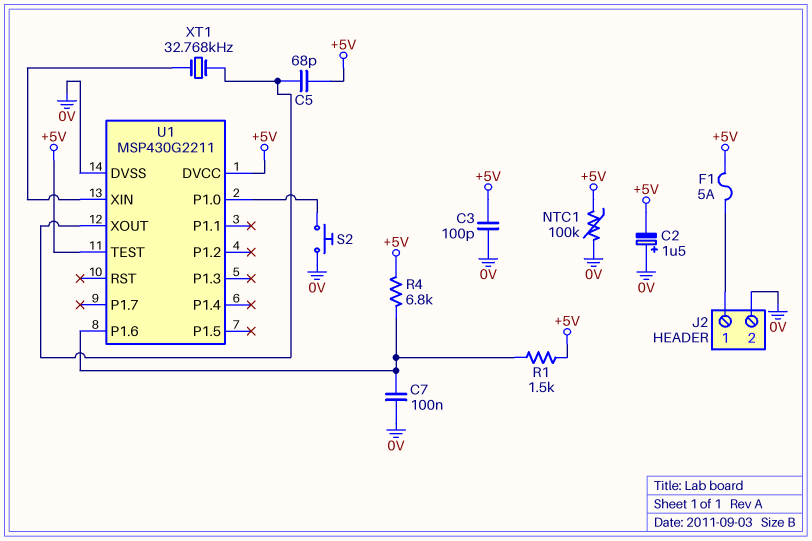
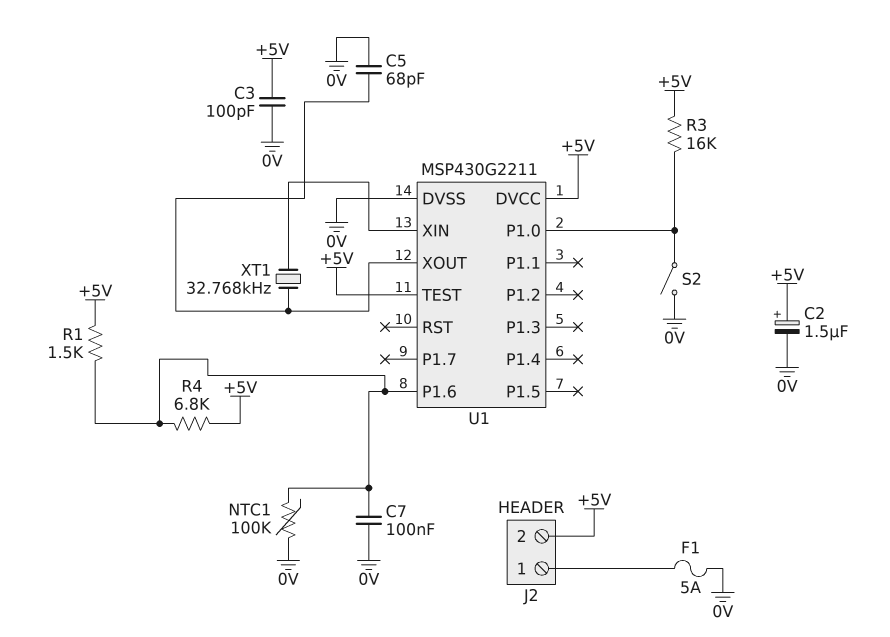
C2: 1.5uF (plus 0V, minus +5V) -> 1.5uF (plus +5V, minus 0V)
C5: 68pF (+5V, U1/XOUT) -> 68pF (0V, U1/XOUT)
F1: 5A (+5V, J2/1) -> 5A (0V, J2/1)
J2 pin 2: 0V -> +5V
NTC1: 100k (+5V, 0V) -> 100k (0V, U1/P1.6)
R3: none -> 16k (+5V, U1/P1.0)
S2: button (0V, U1/P1.0) -> switch (0V, U1/P1.0)

